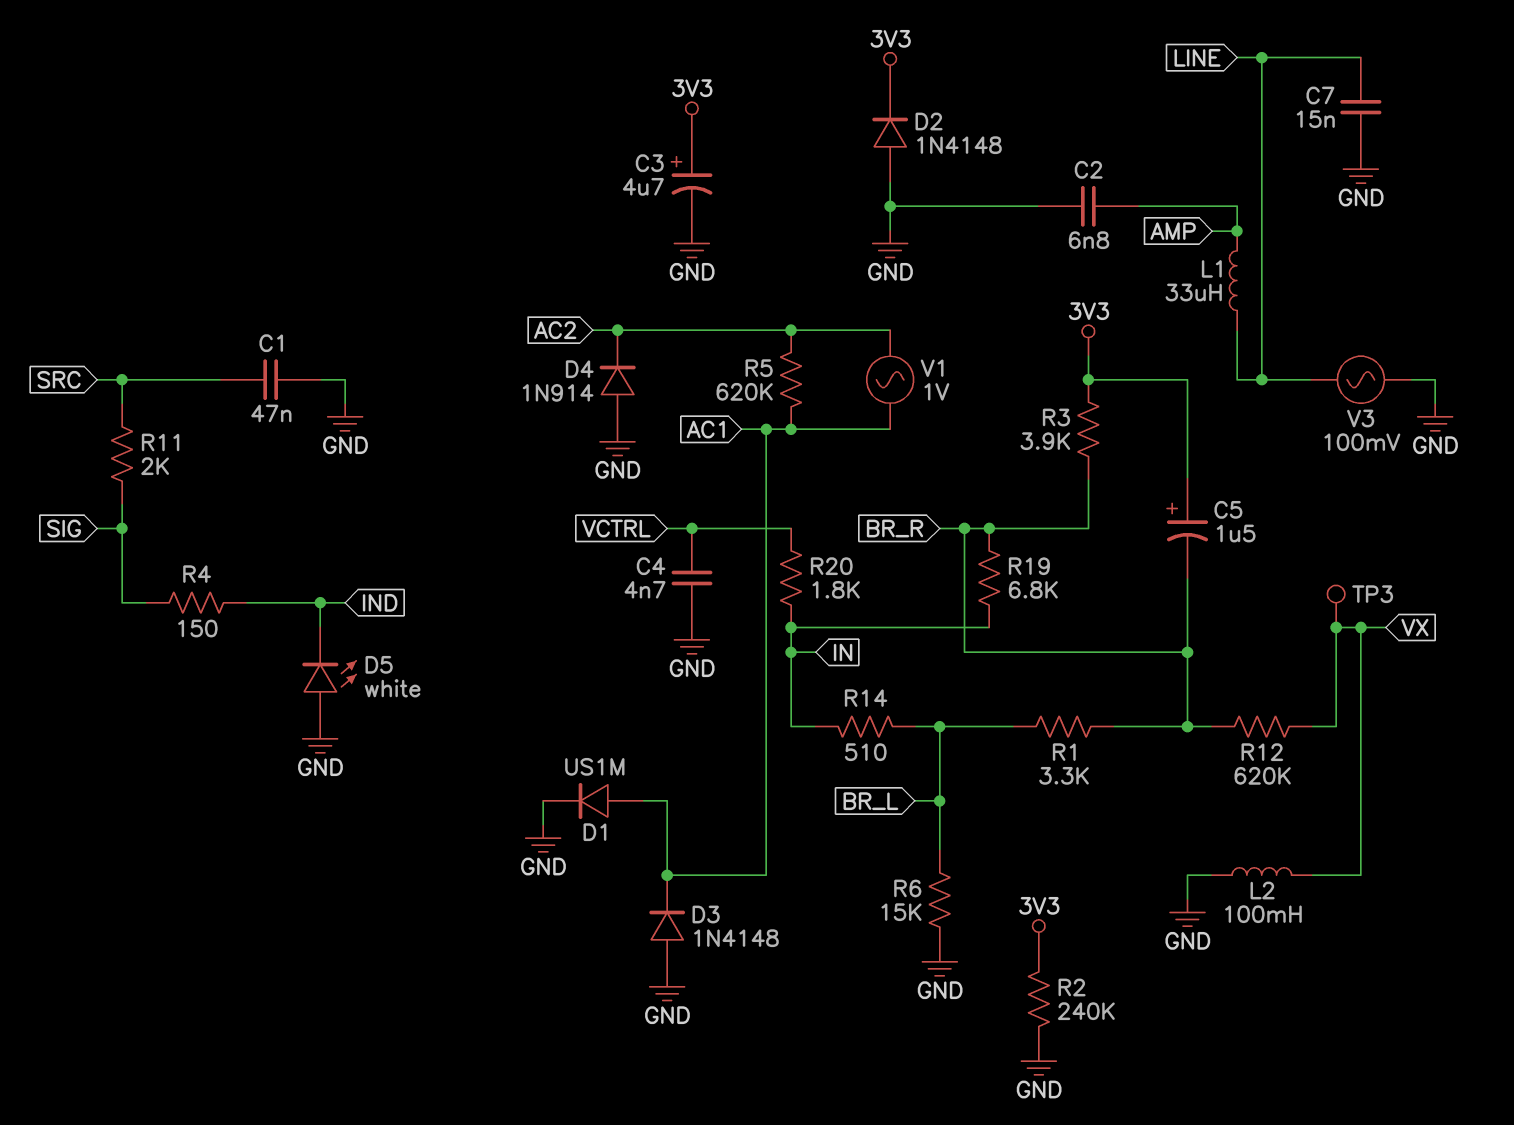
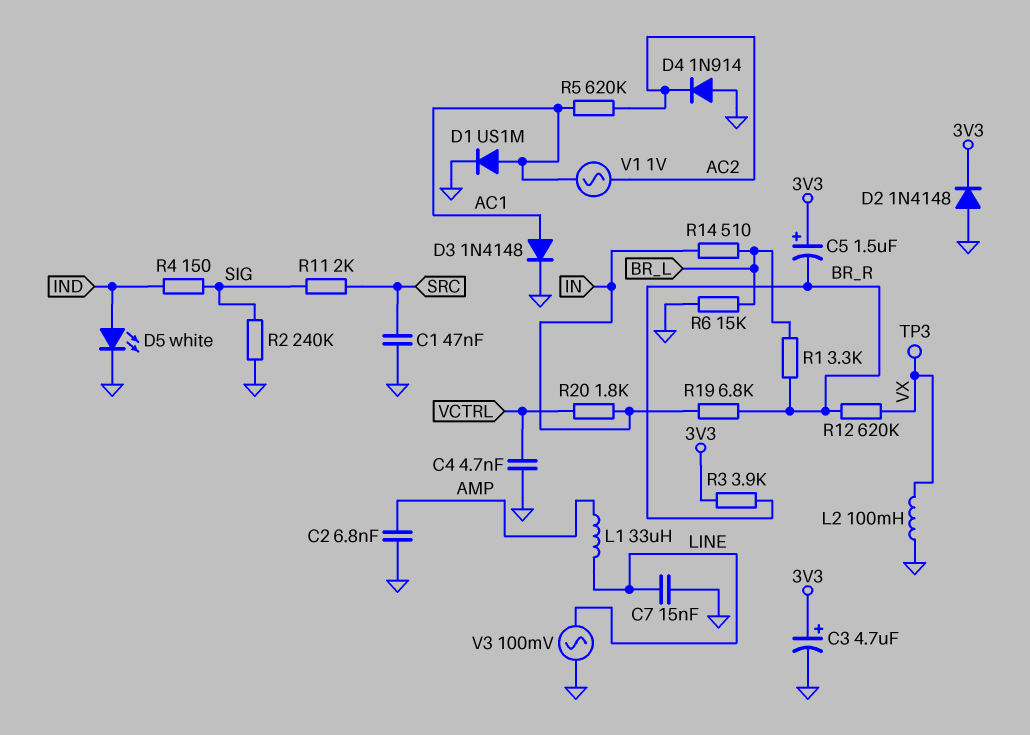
D3: diode 1N4148 (A GND, K AC1) -> diode 1N4148 (A AC1, K GND)
D5: LED white (A GND, K IND) -> LED white (A IND, K GND)
R2: 240k (3V3, GND) -> 240k (GND, SIG)

